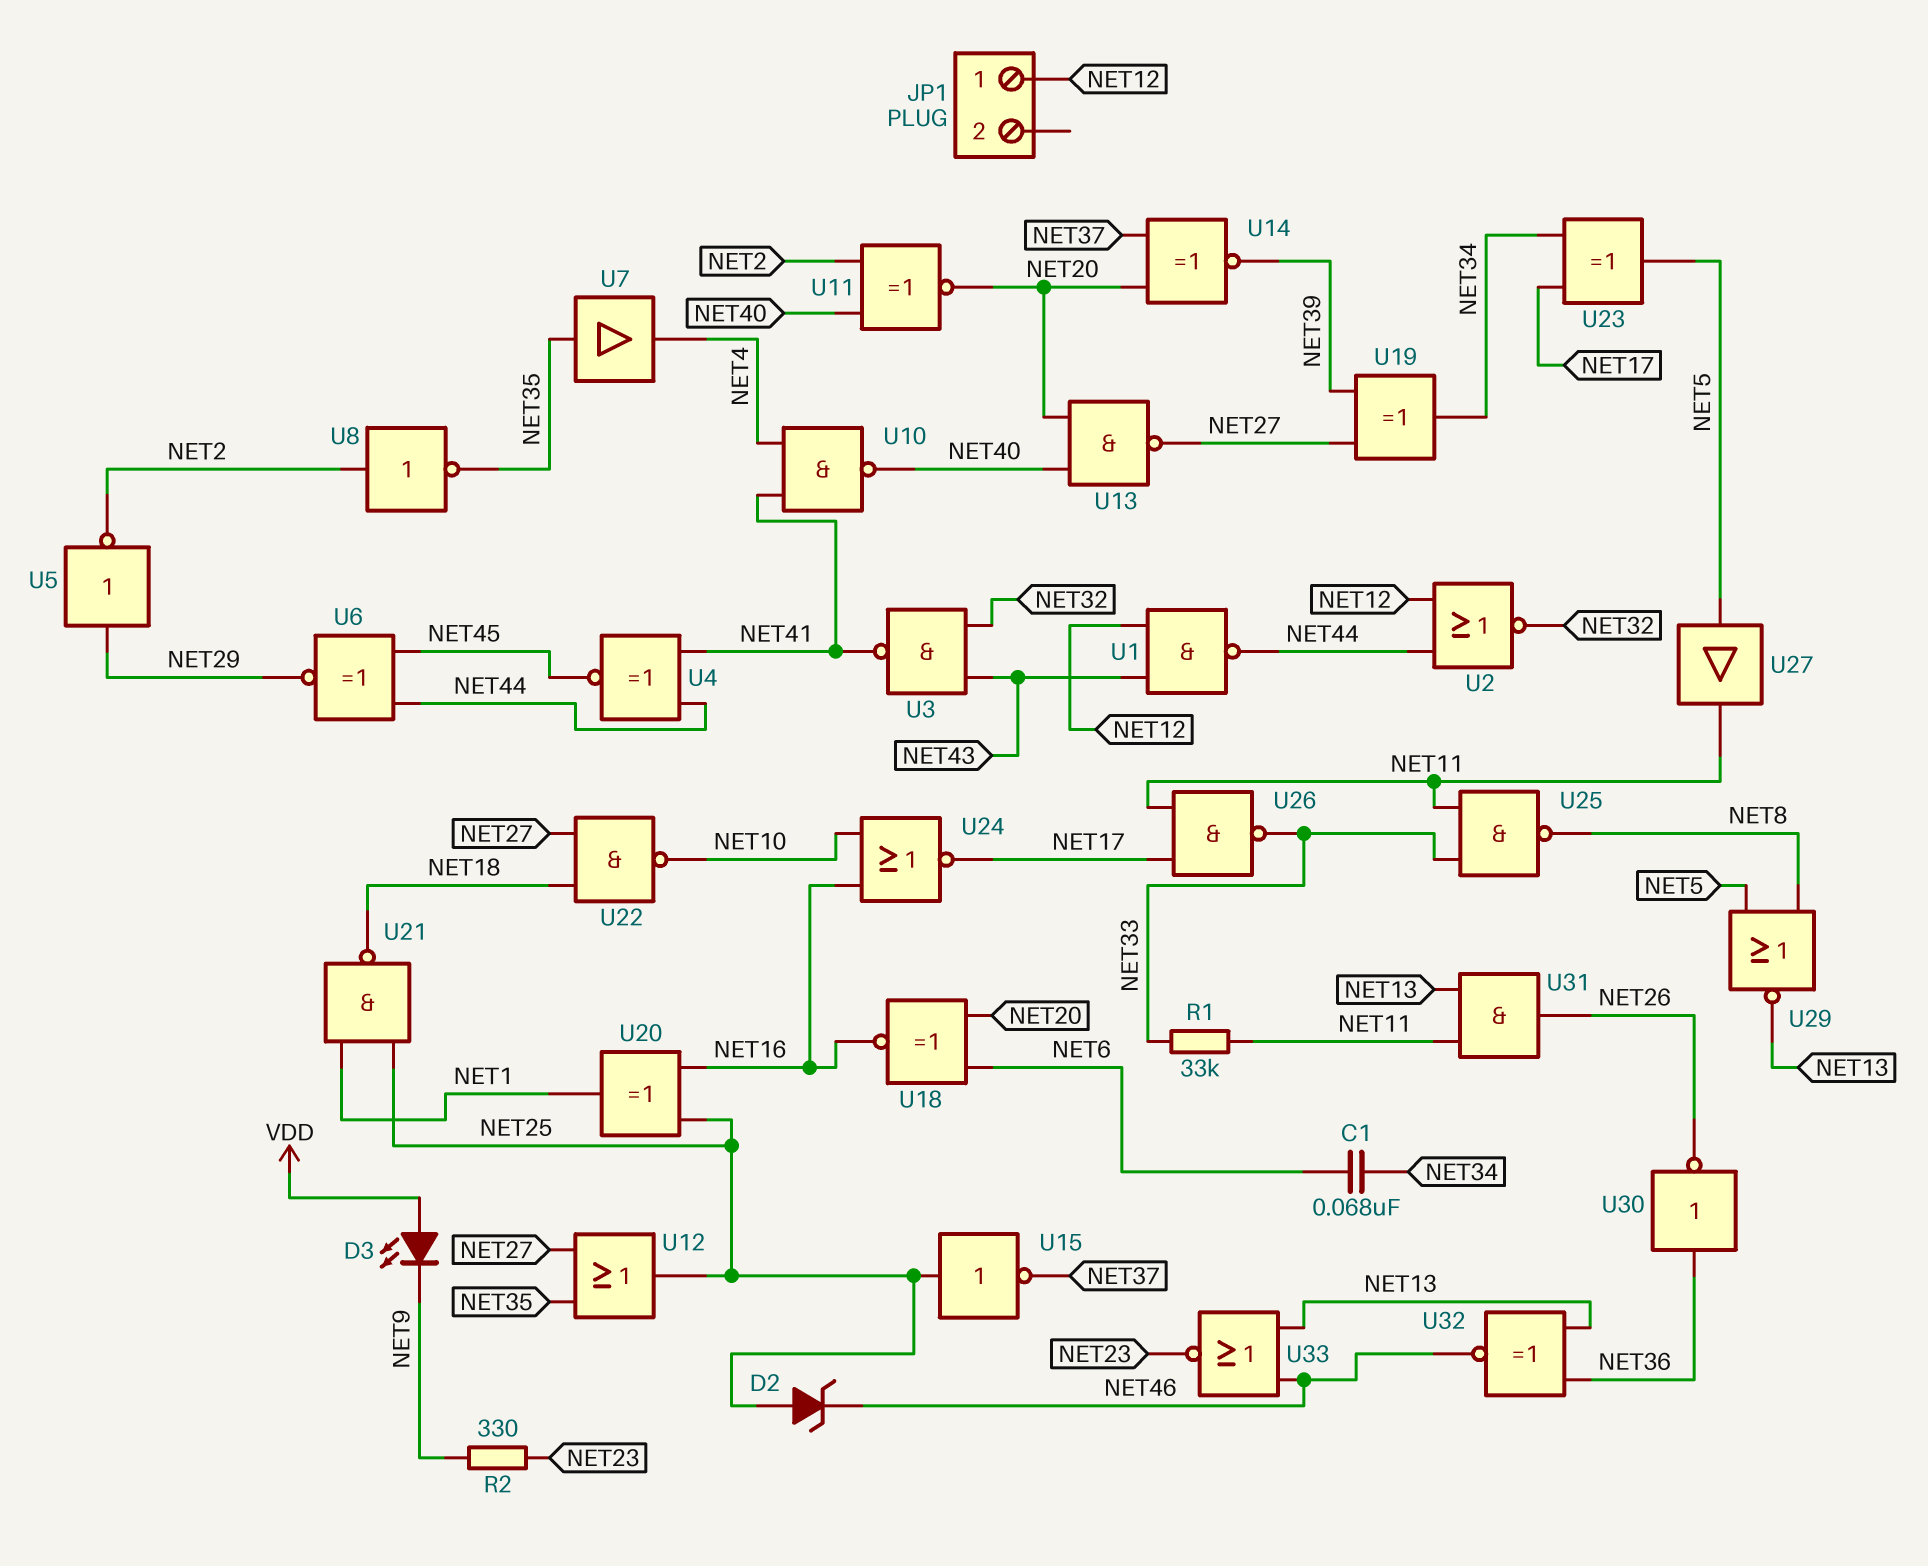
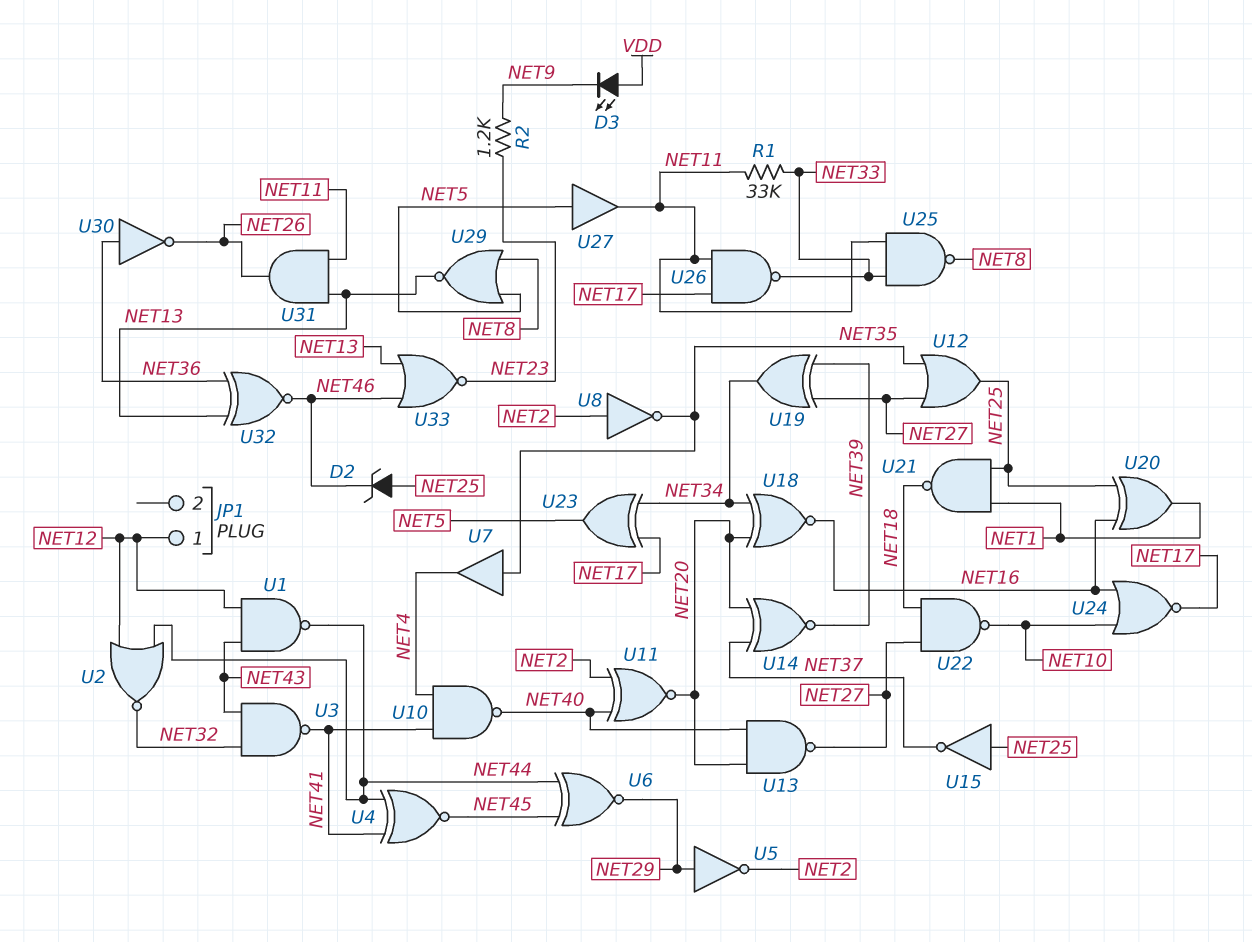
C1: 68nF (NET6, NET34) -> none
R2: 330 (NET9, NET23) -> 1.2k (NET9, NET23)
U18: XNOR (in NET6, in NET20, out NET16) -> XNOR (in NET20, in NET34, out NET16)

